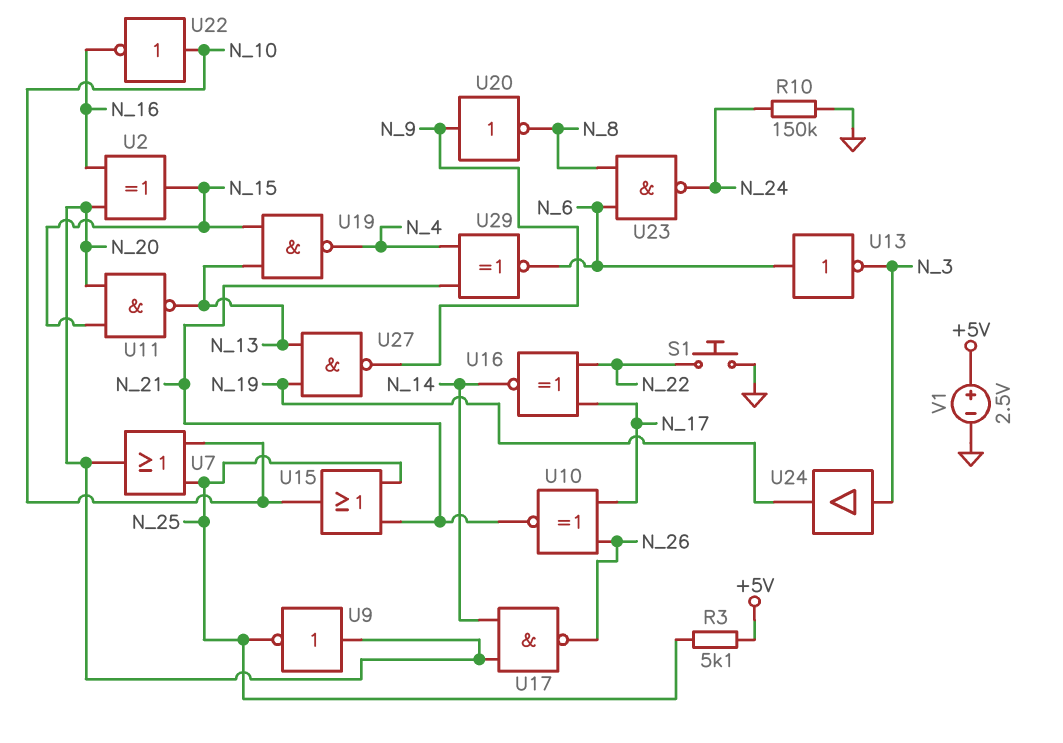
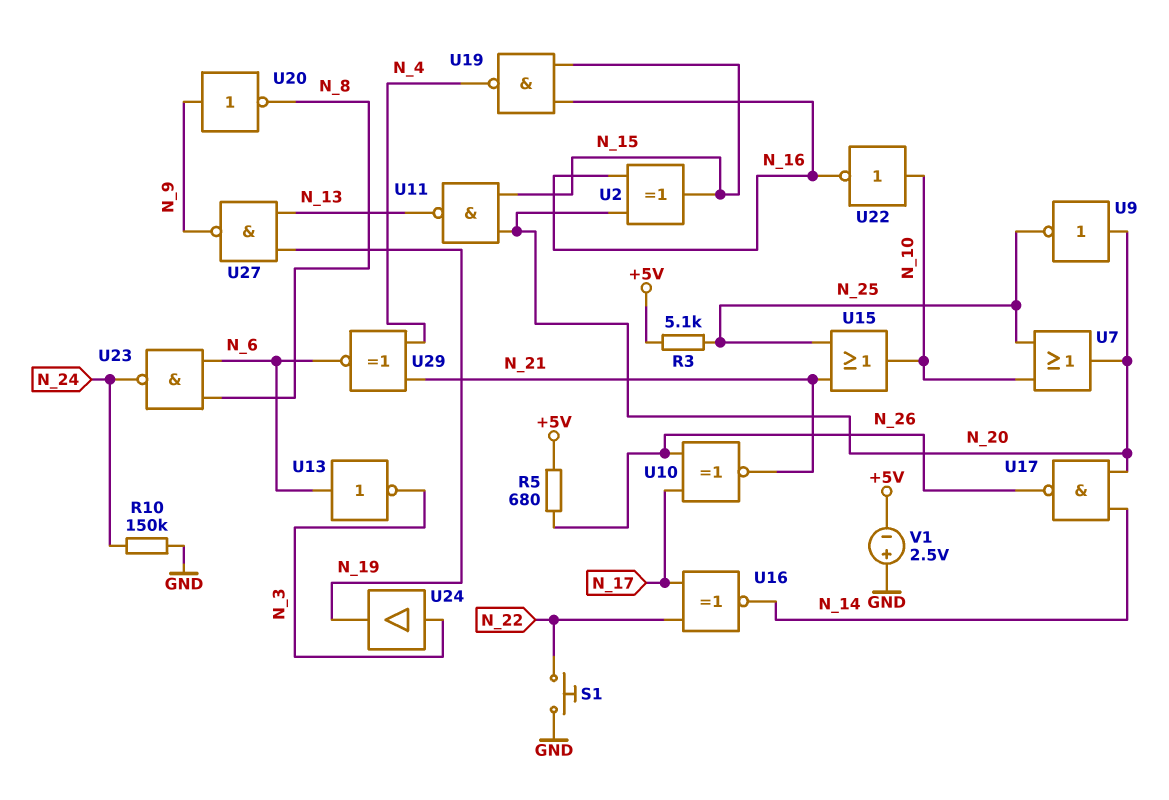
R5: none -> 680 (+5V, N_26)
U19: NAND (in N_13, in N_15, out N_4) -> NAND (in N_15, in N_16, out N_4)
V1: 2.5V (plus +5V, minus GND) -> 2.5V (plus GND, minus +5V)

